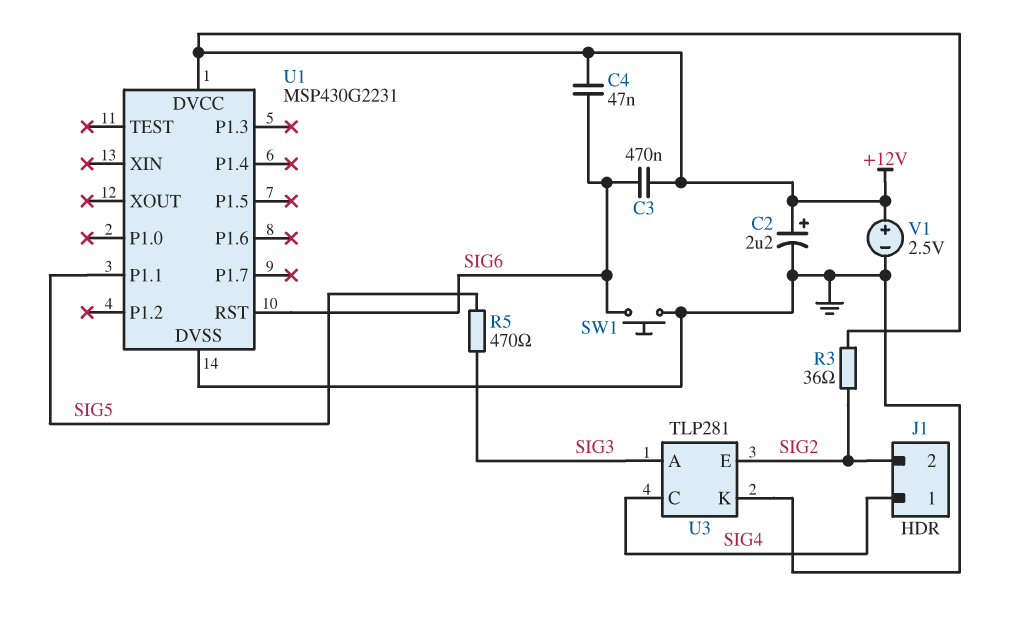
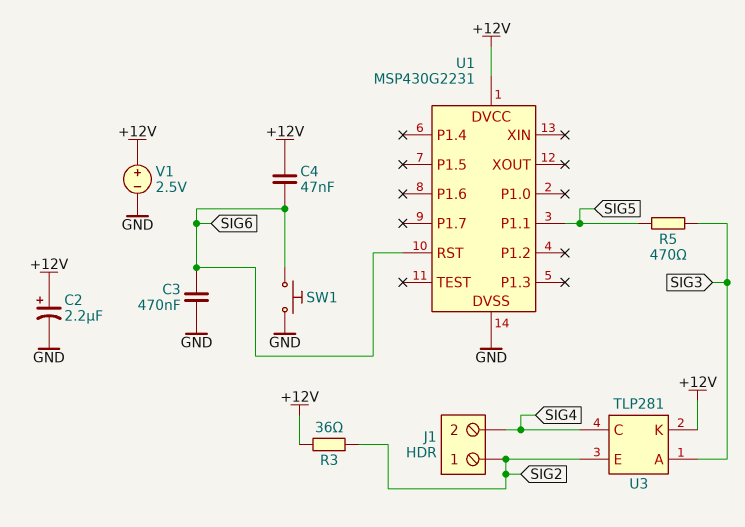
C3: 470nF (+12V, SIG6) -> 470nF (GND, SIG6)
J1 pin 1: SIG4 -> SIG2
J1 pin 2: SIG2 -> SIG4
U3 pin K: GND -> +12V

